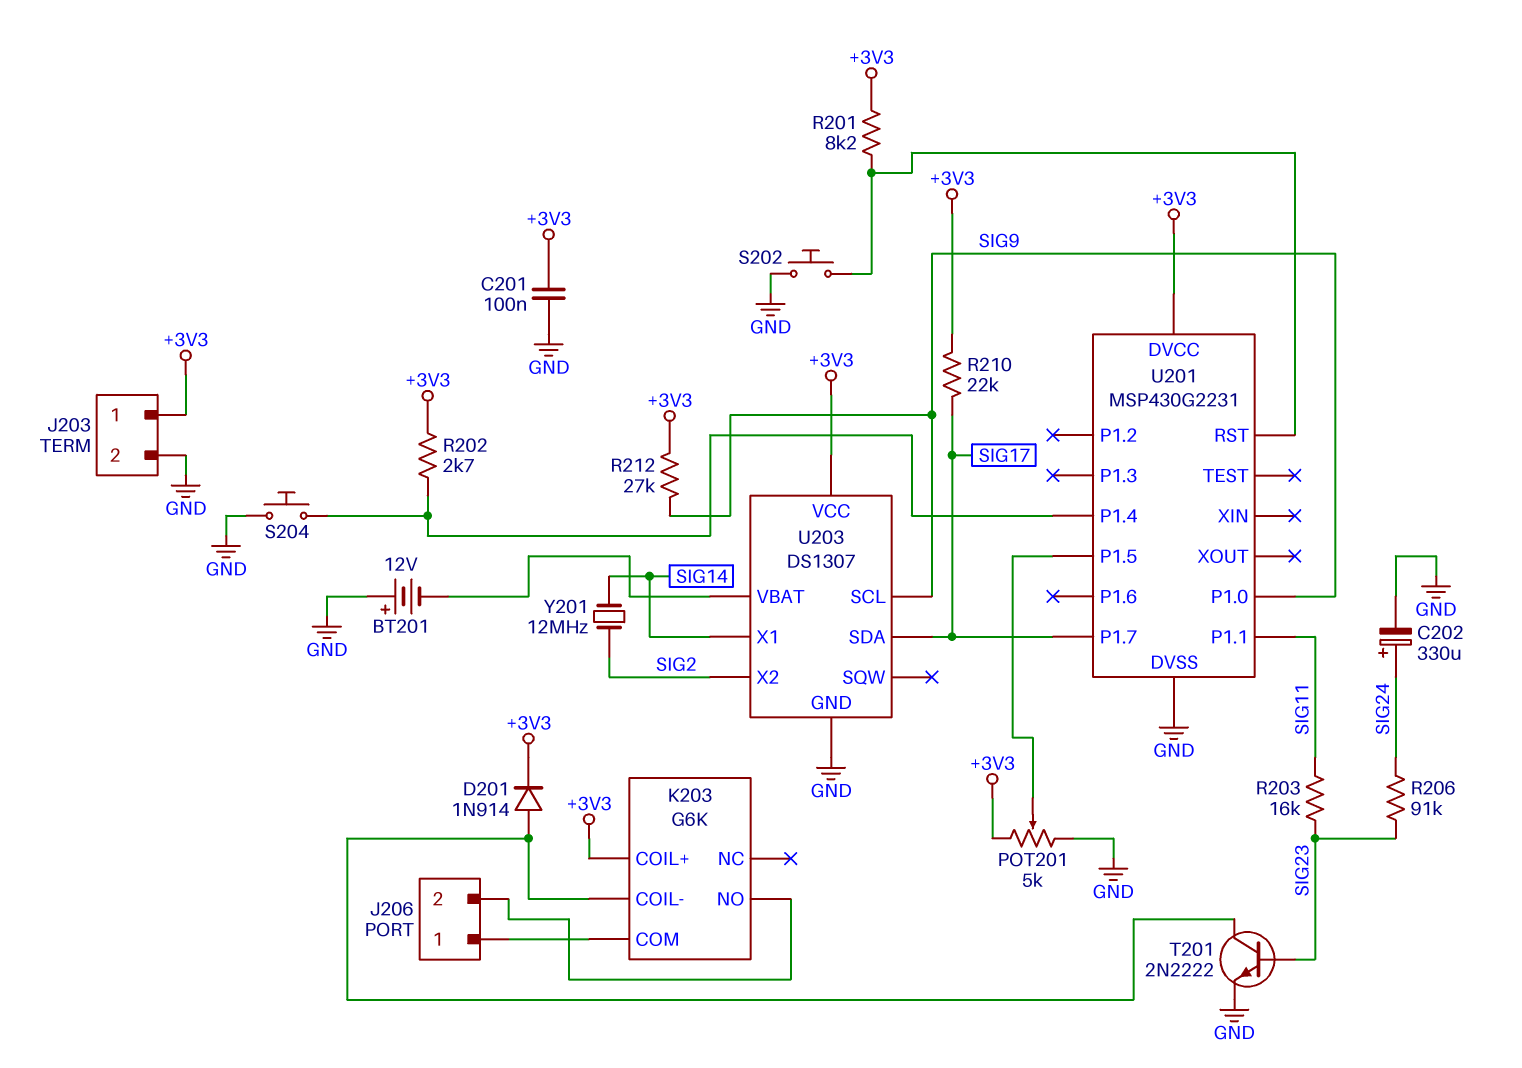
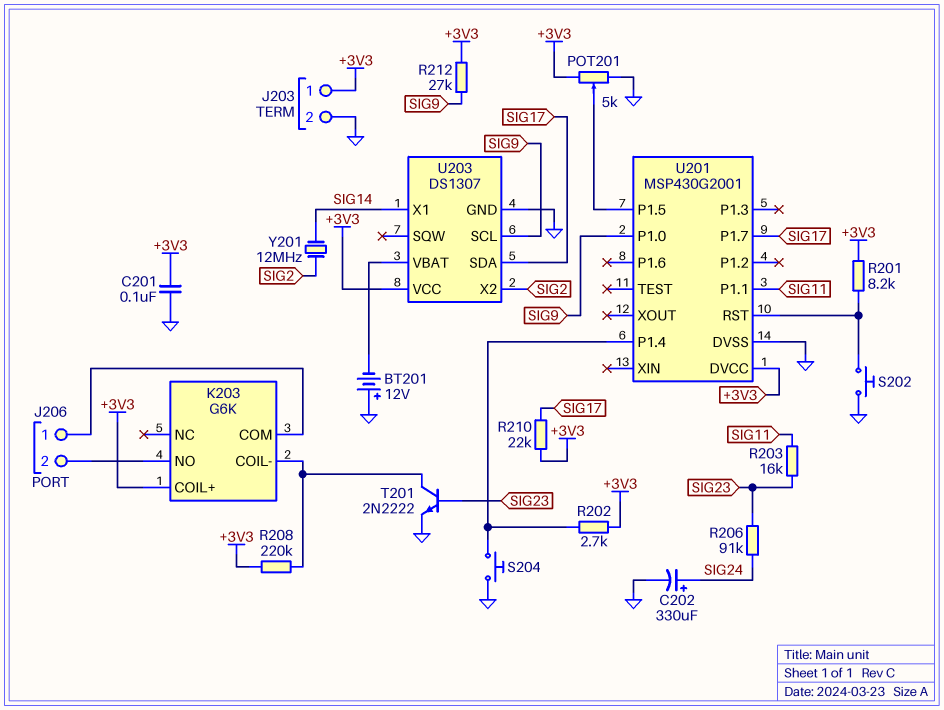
D201: diode 1N914 (A K203/COIL-, K +3V3) -> none
R208: none -> 220k (+3V3, K203/COIL-)
U201: MSP430G2231 -> MSP430G2001

